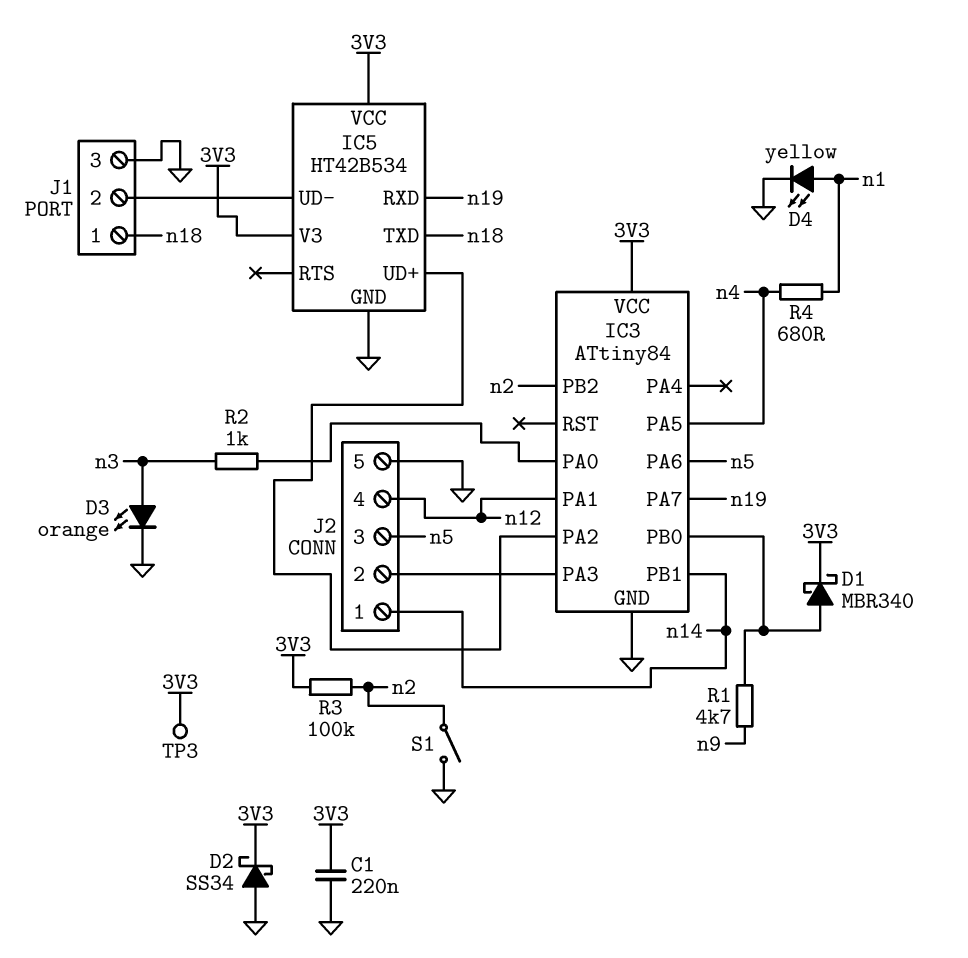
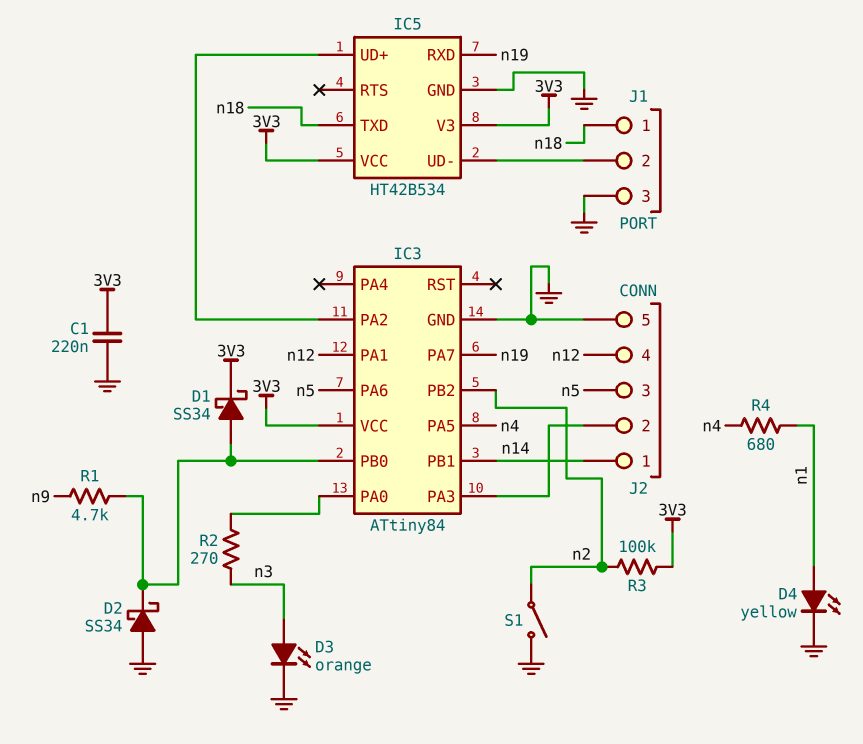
D1: schottky MBR340 (A IC3/PB0, K 3V3) -> schottky SS34 (A IC3/PB0, K 3V3)
D2: schottky SS34 (A GND, K 3V3) -> schottky SS34 (A GND, K IC3/PB0)
R2: 1k (IC3/PA0, n3) -> 270 (IC3/PA0, n3)
TP3: test point (3V3) -> none

